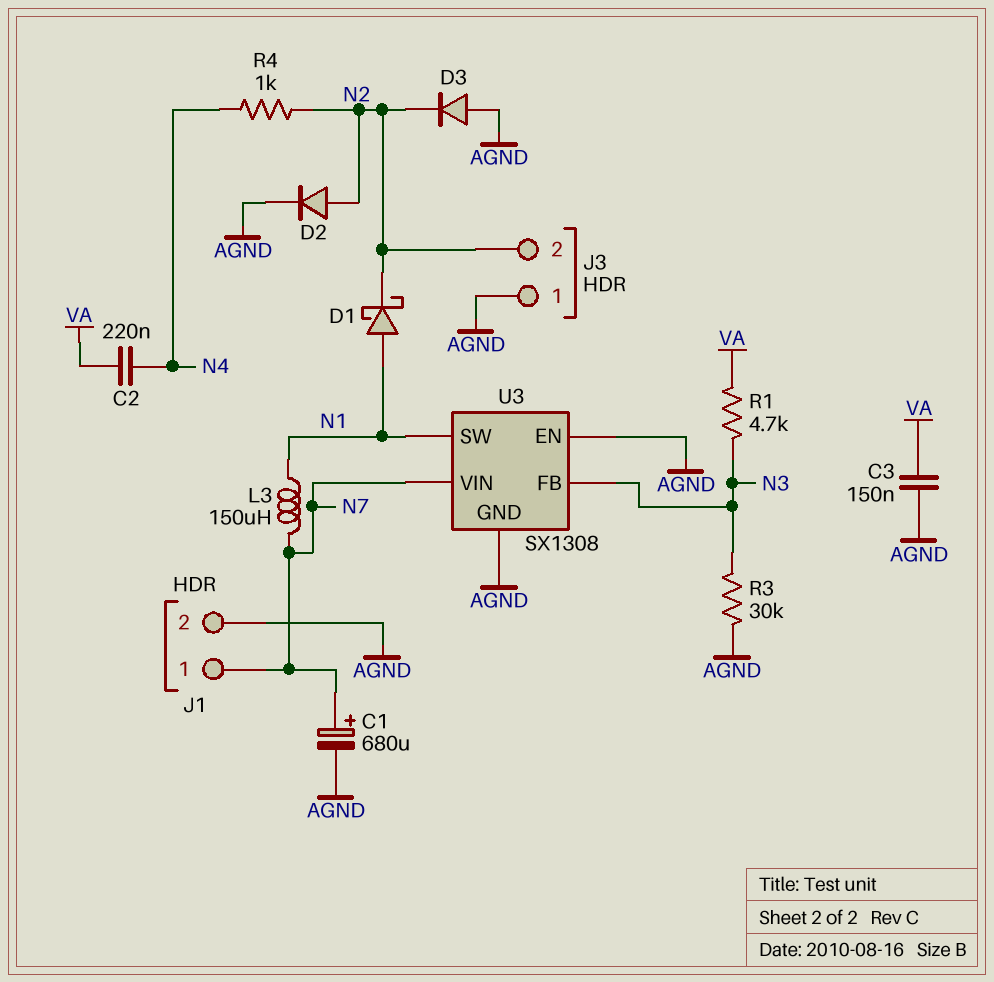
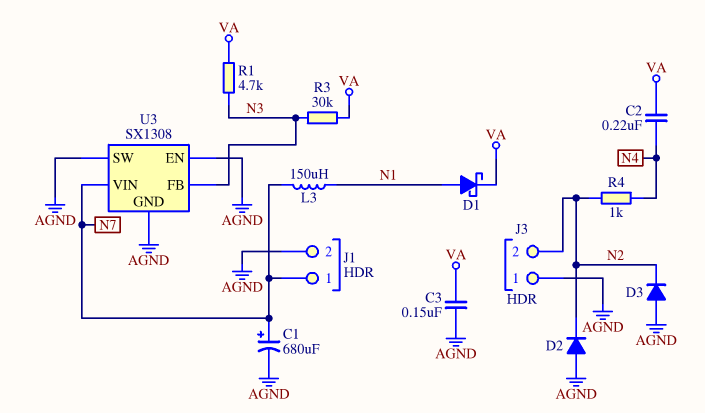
D1: schottky (A N1, K N2) -> schottky (A N1, K VA)
D2: diode (A N2, K AGND) -> diode (A AGND, K N2)
R3: 30k (AGND, N3) -> 30k (N3, VA)
U3 pin SW: N1 -> AGND

